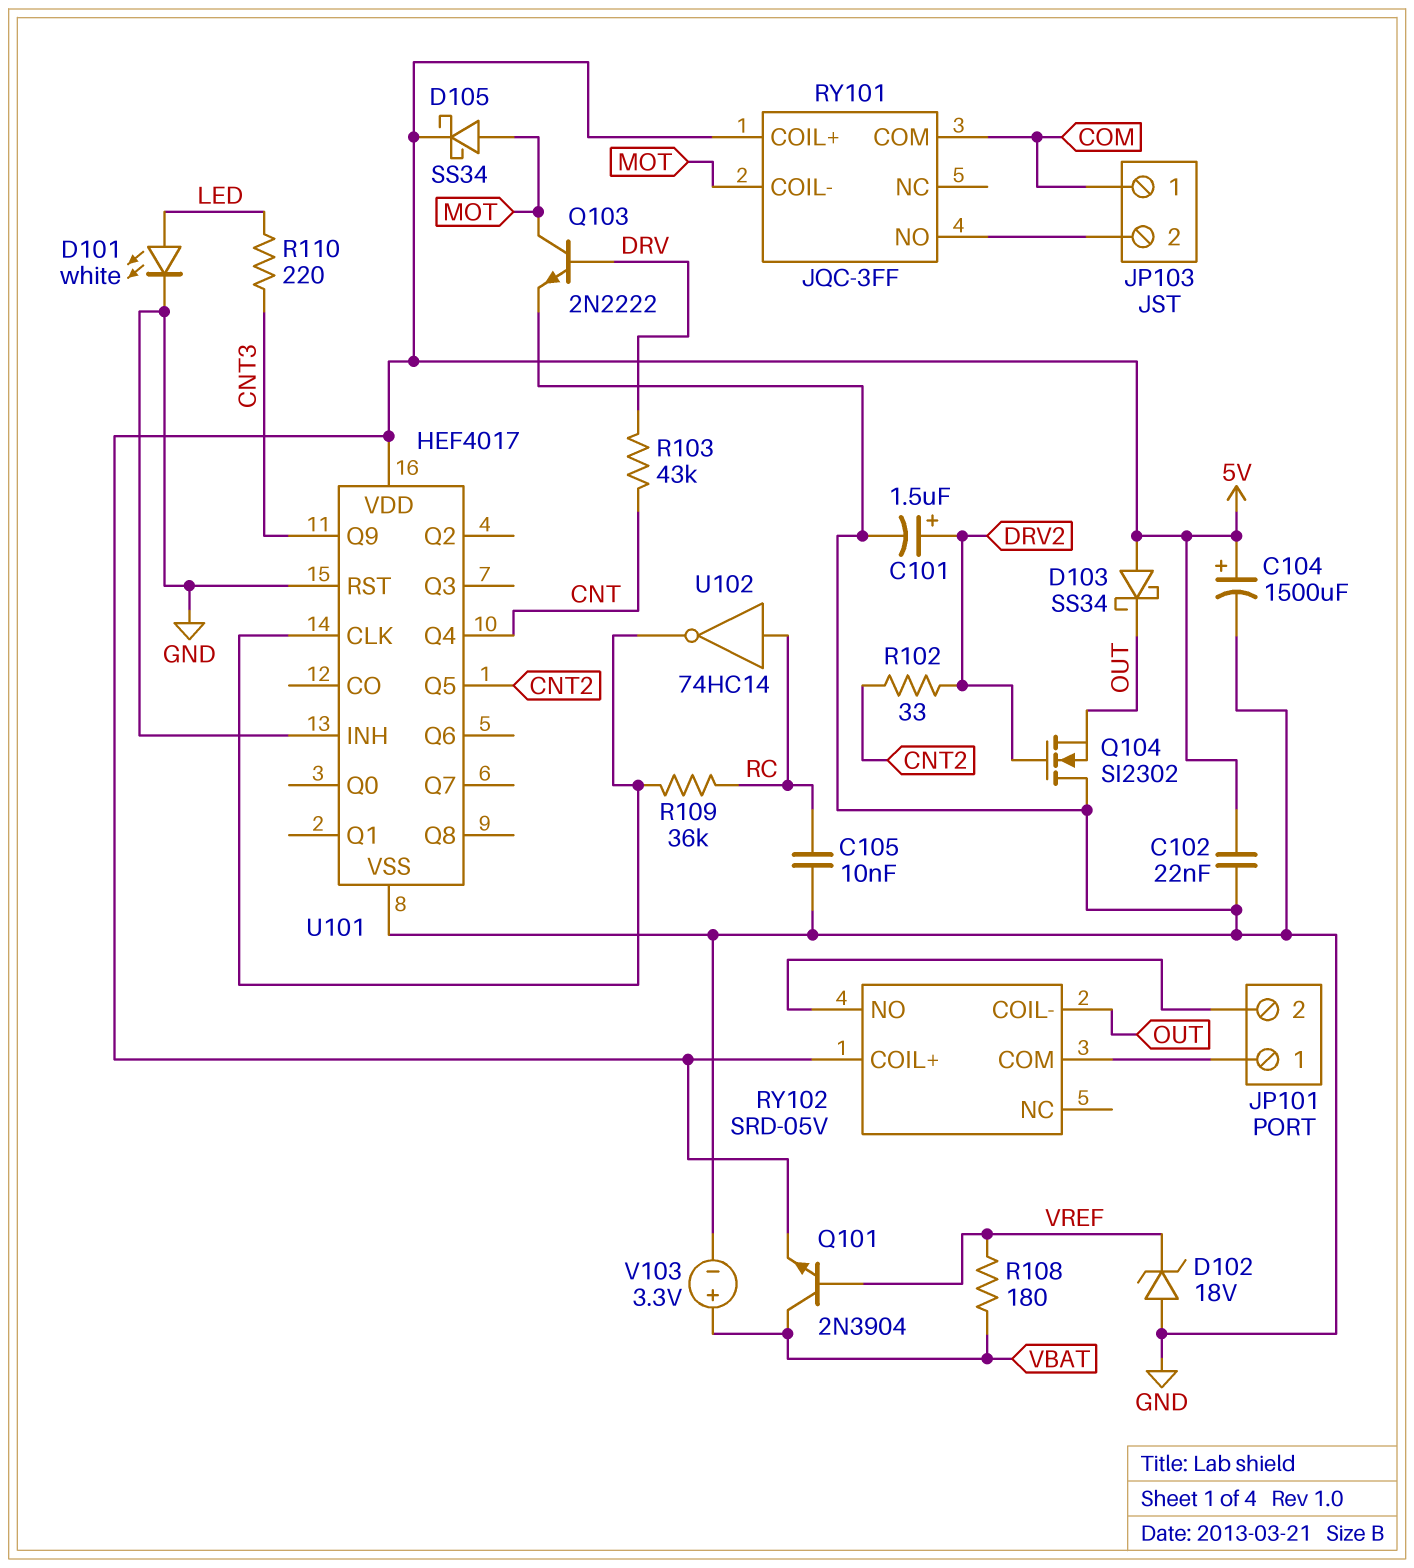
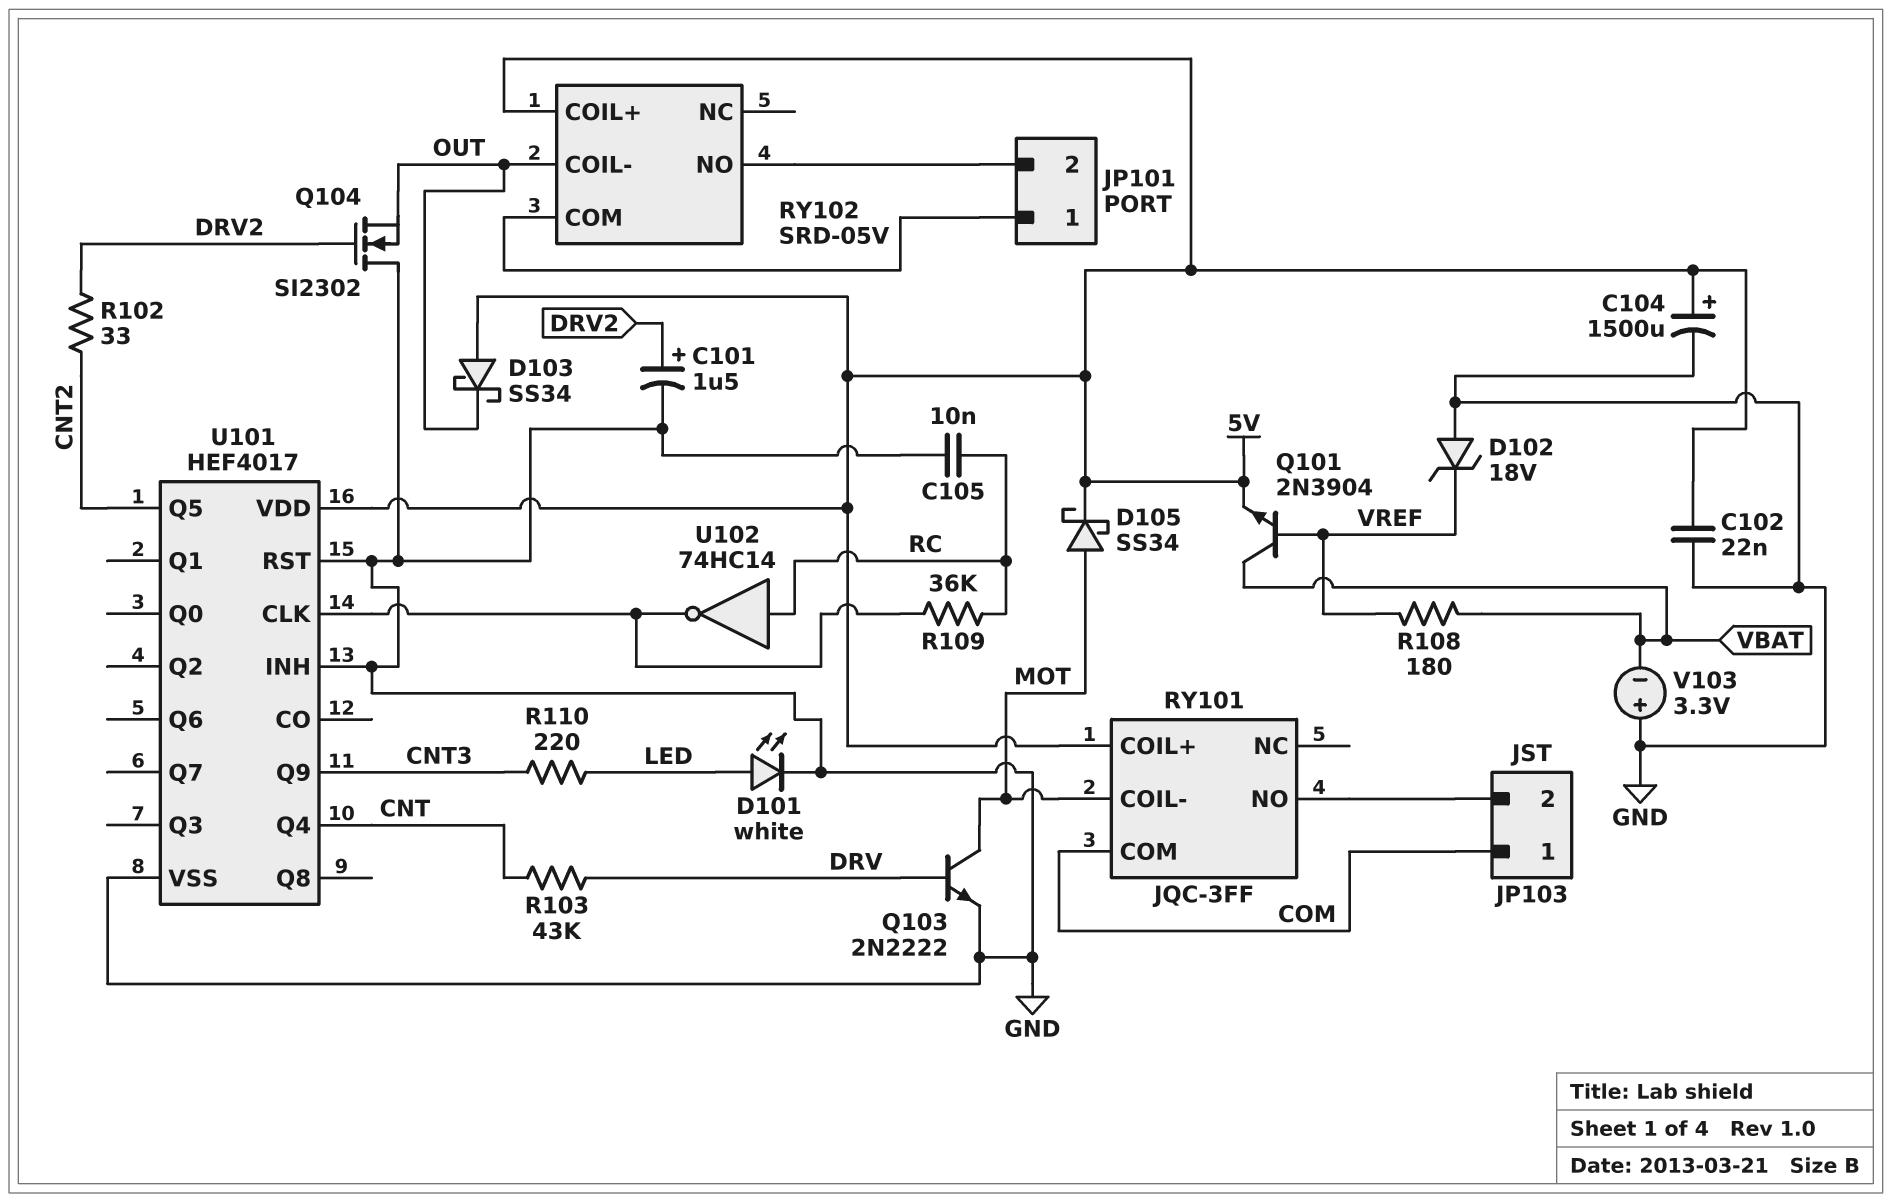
V103: 3.3V (plus VBAT, minus GND) -> 3.3V (plus GND, minus VBAT)

